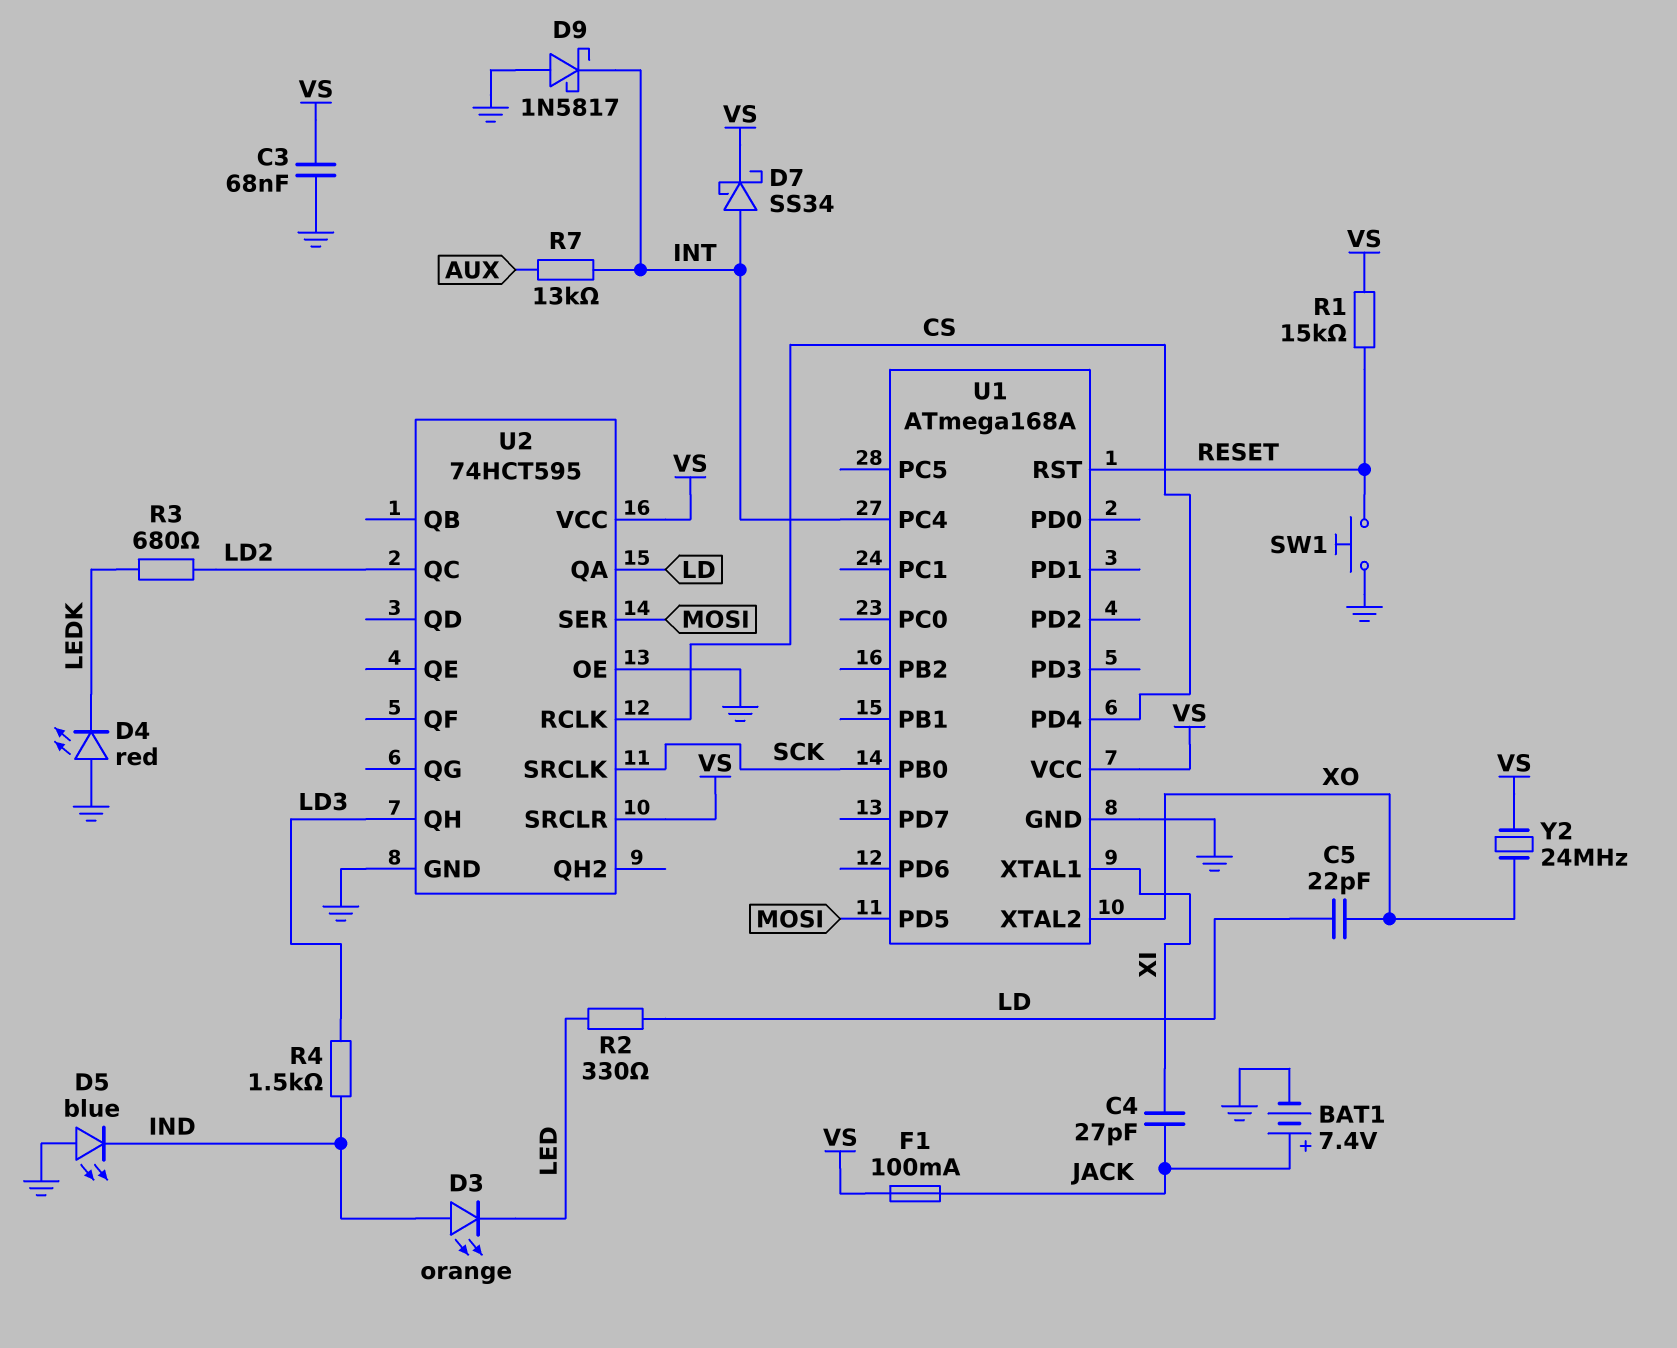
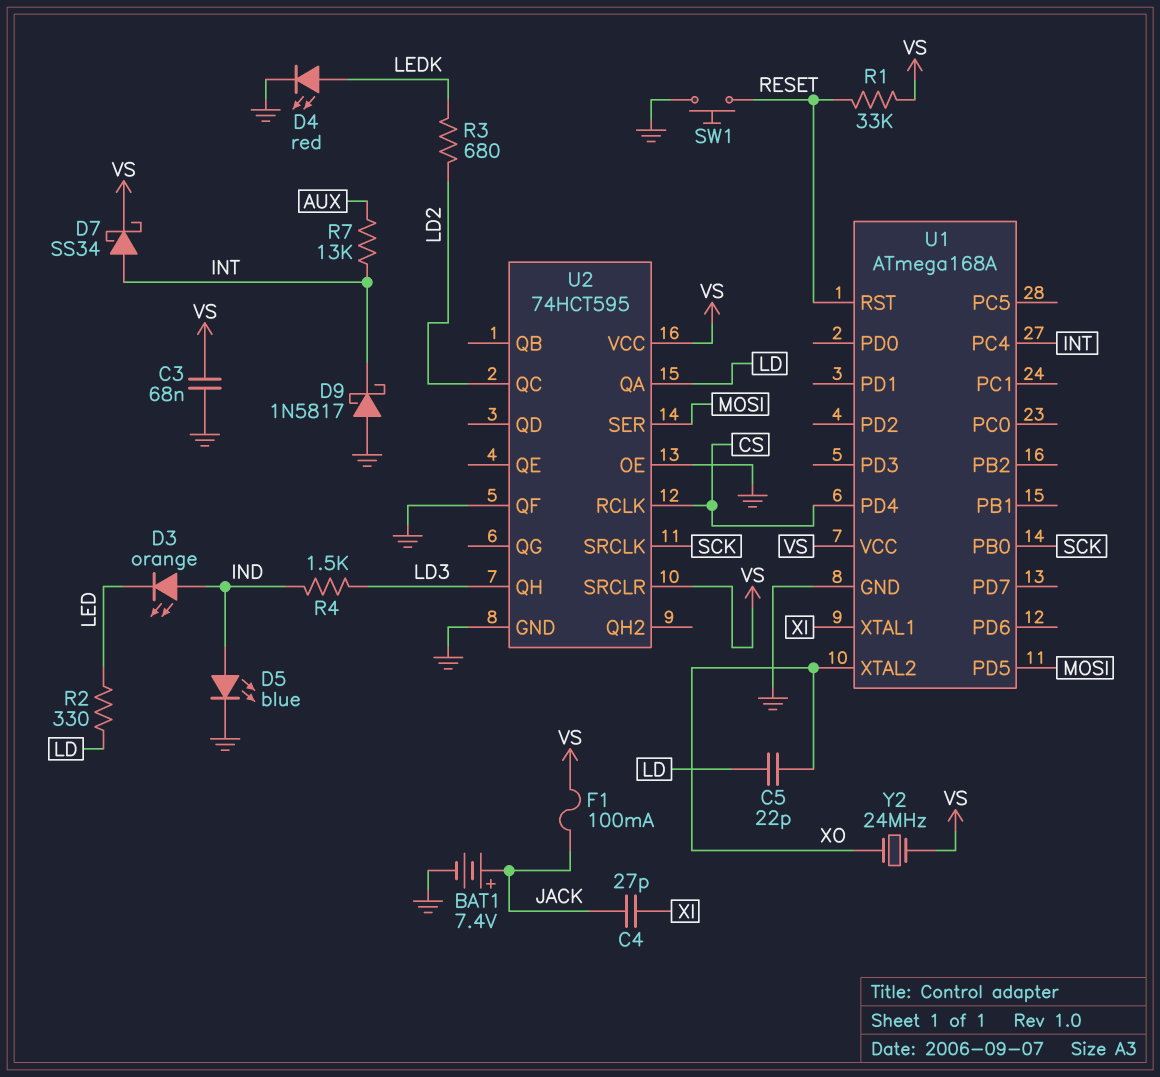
D4: LED red (A GND, K LEDK) -> LED red (A LEDK, K GND)
D5: LED blue (A GND, K IND) -> LED blue (A IND, K GND)
R1: 15k (RESET, VS) -> 33k (RESET, VS)
U2 pin QF: none -> GND

